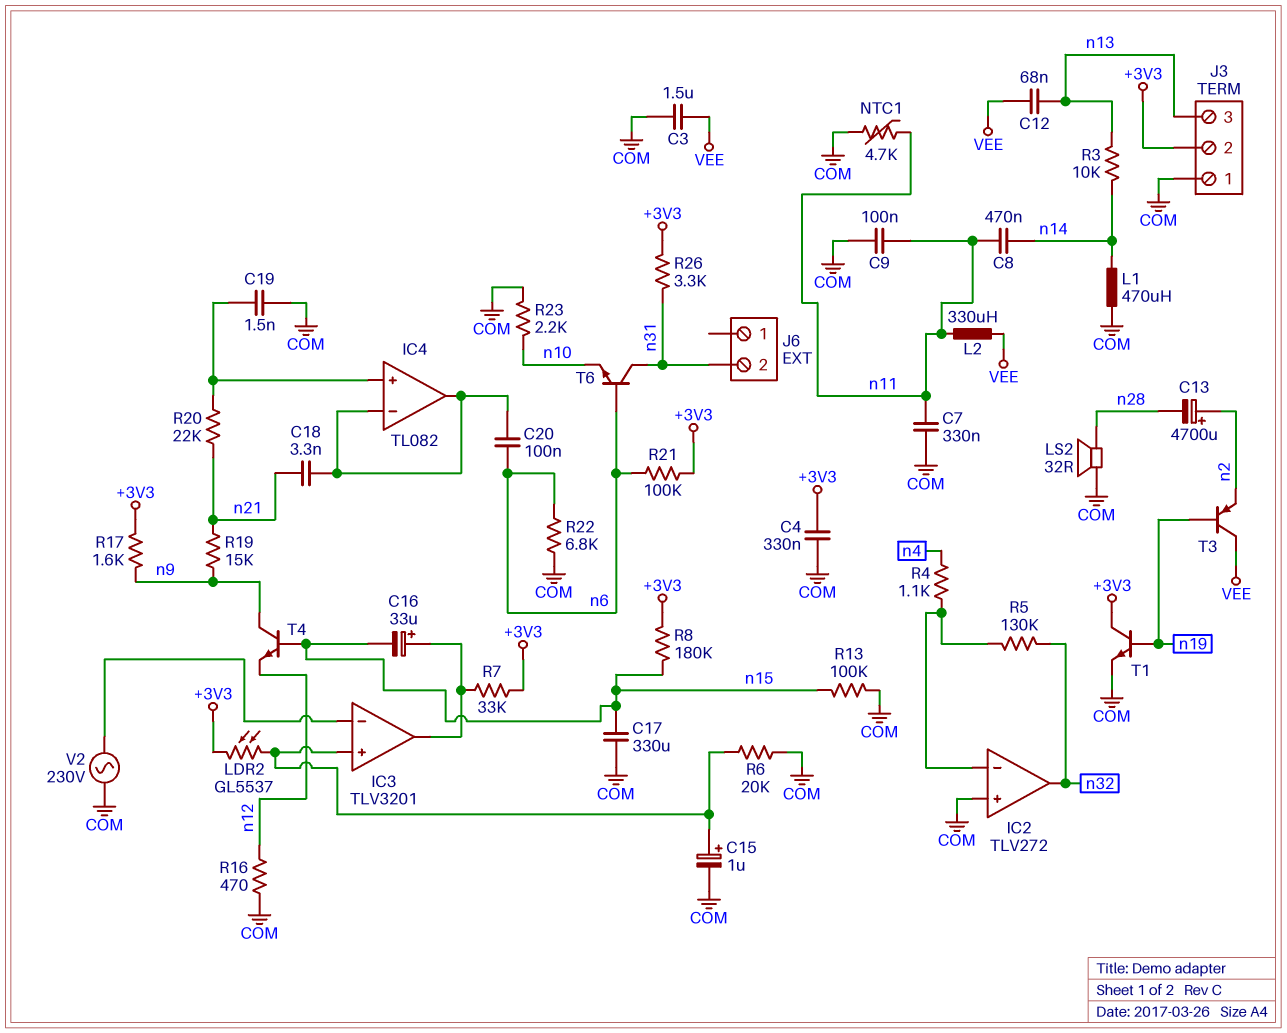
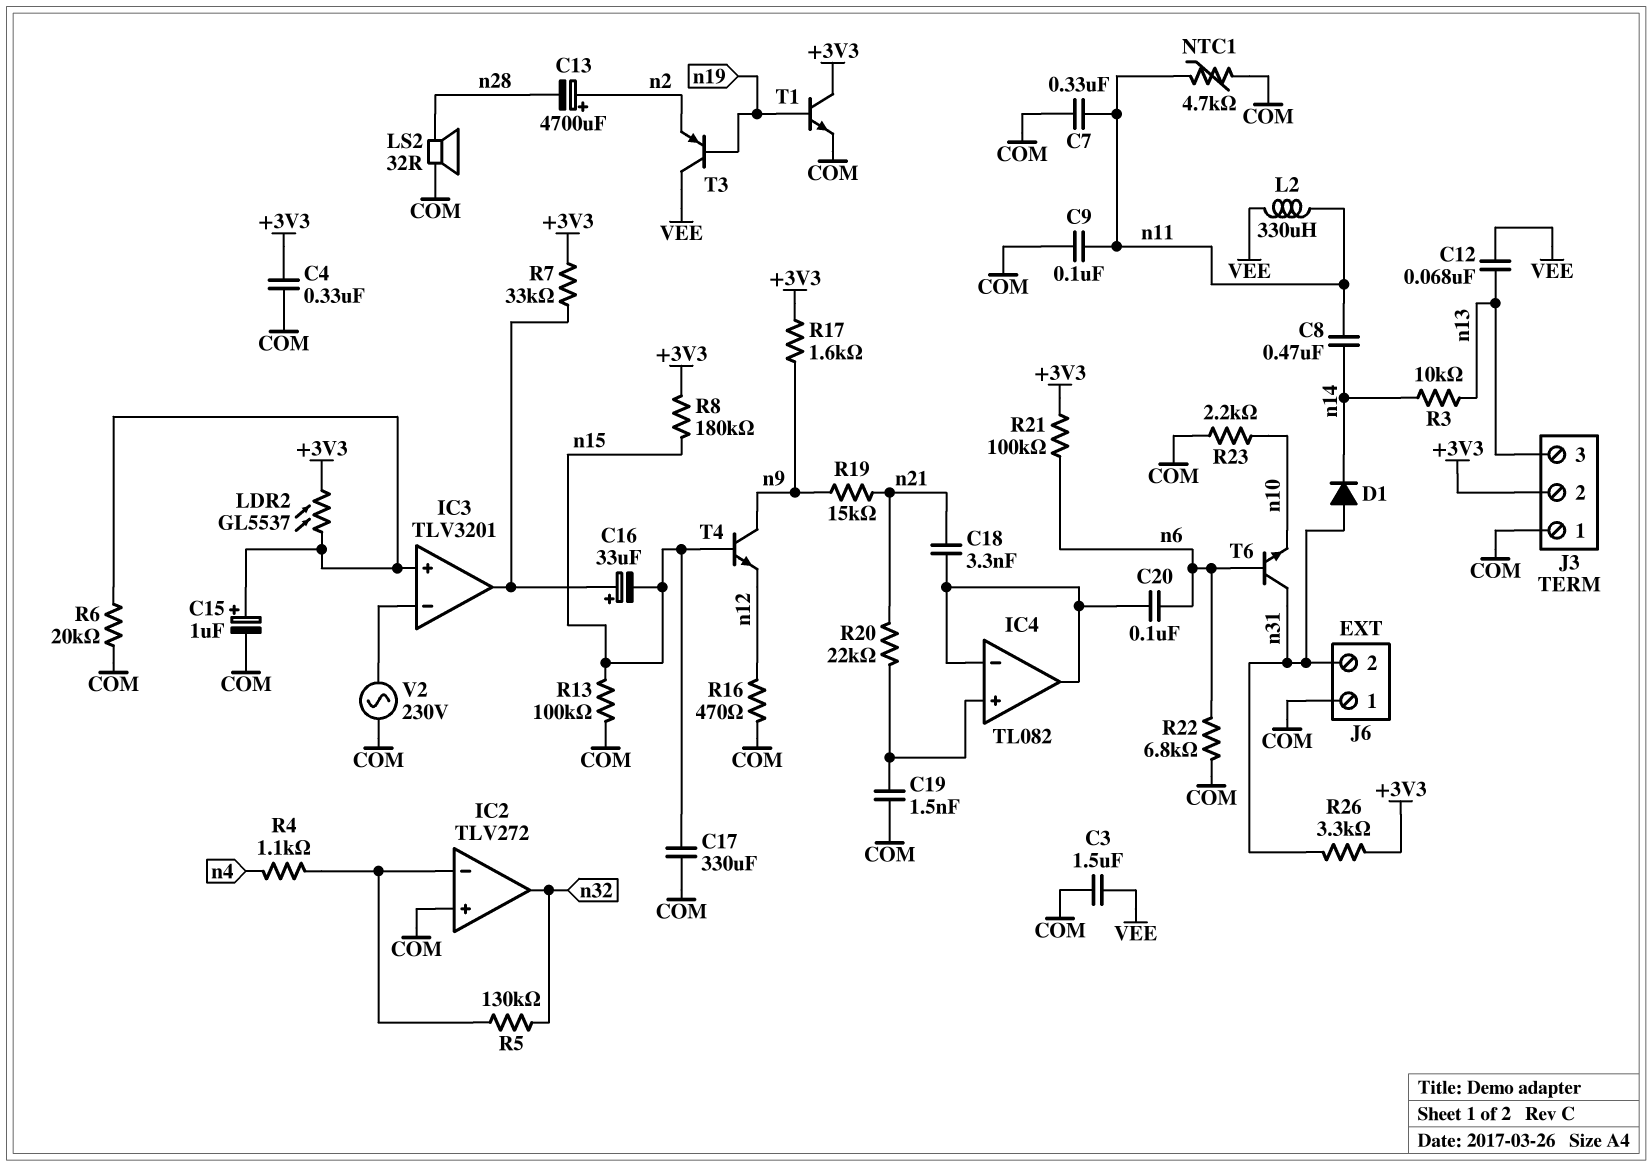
D1: none -> diode (A n31, K n14)
J6 pin 1: none -> COM
L1: 470uH (COM, n14) -> none

